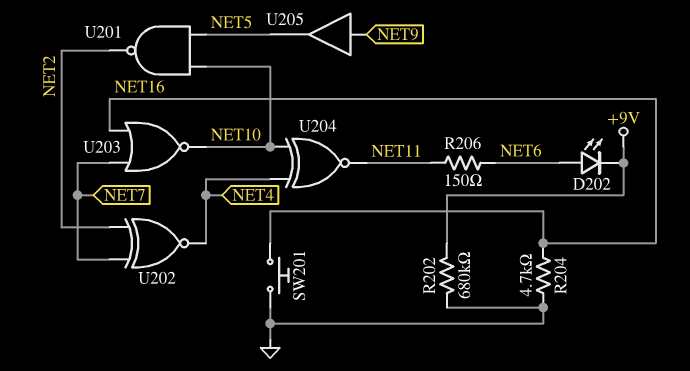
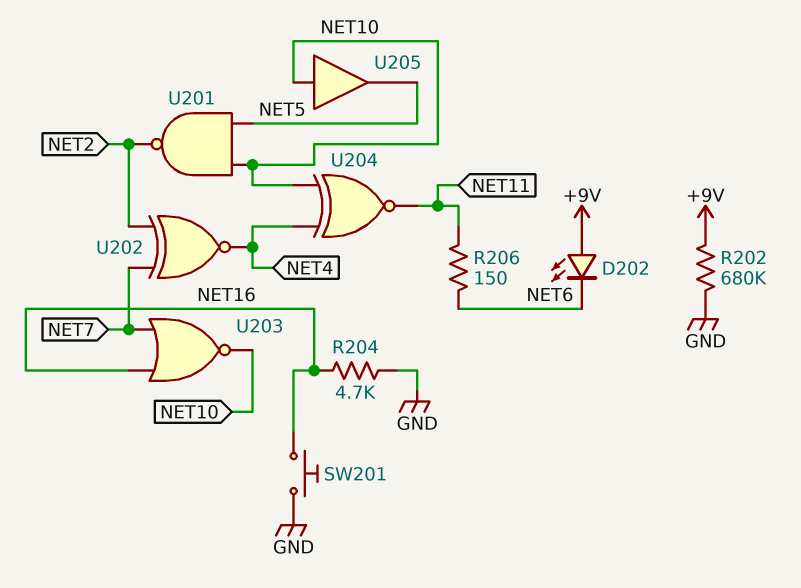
D202: LED (A NET6, K +9V) -> LED (A +9V, K NET6)
U205: buffer (in NET9, out NET5) -> buffer (in NET10, out NET5)

